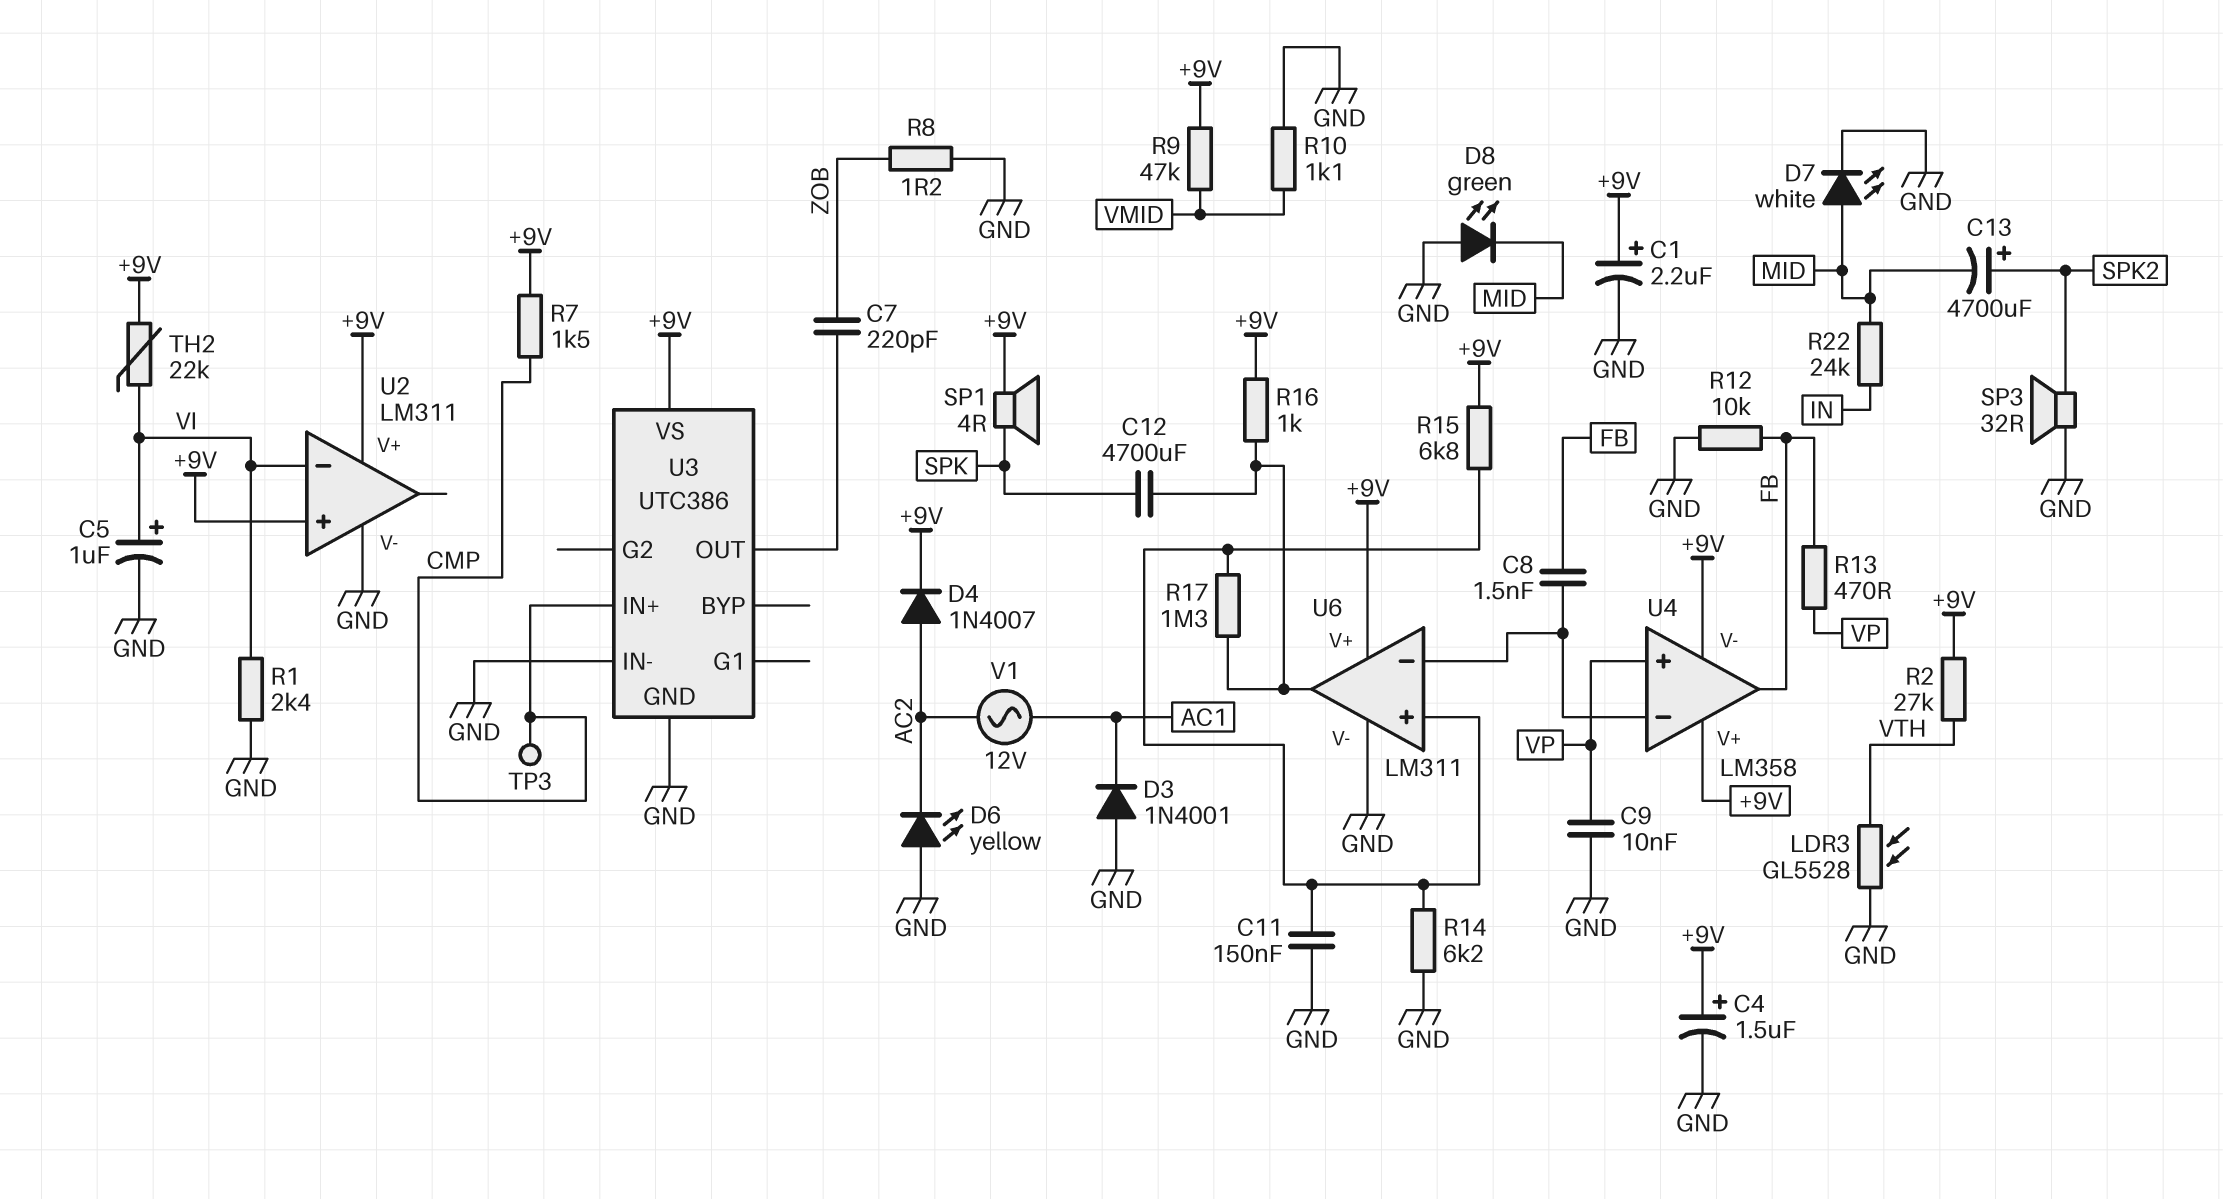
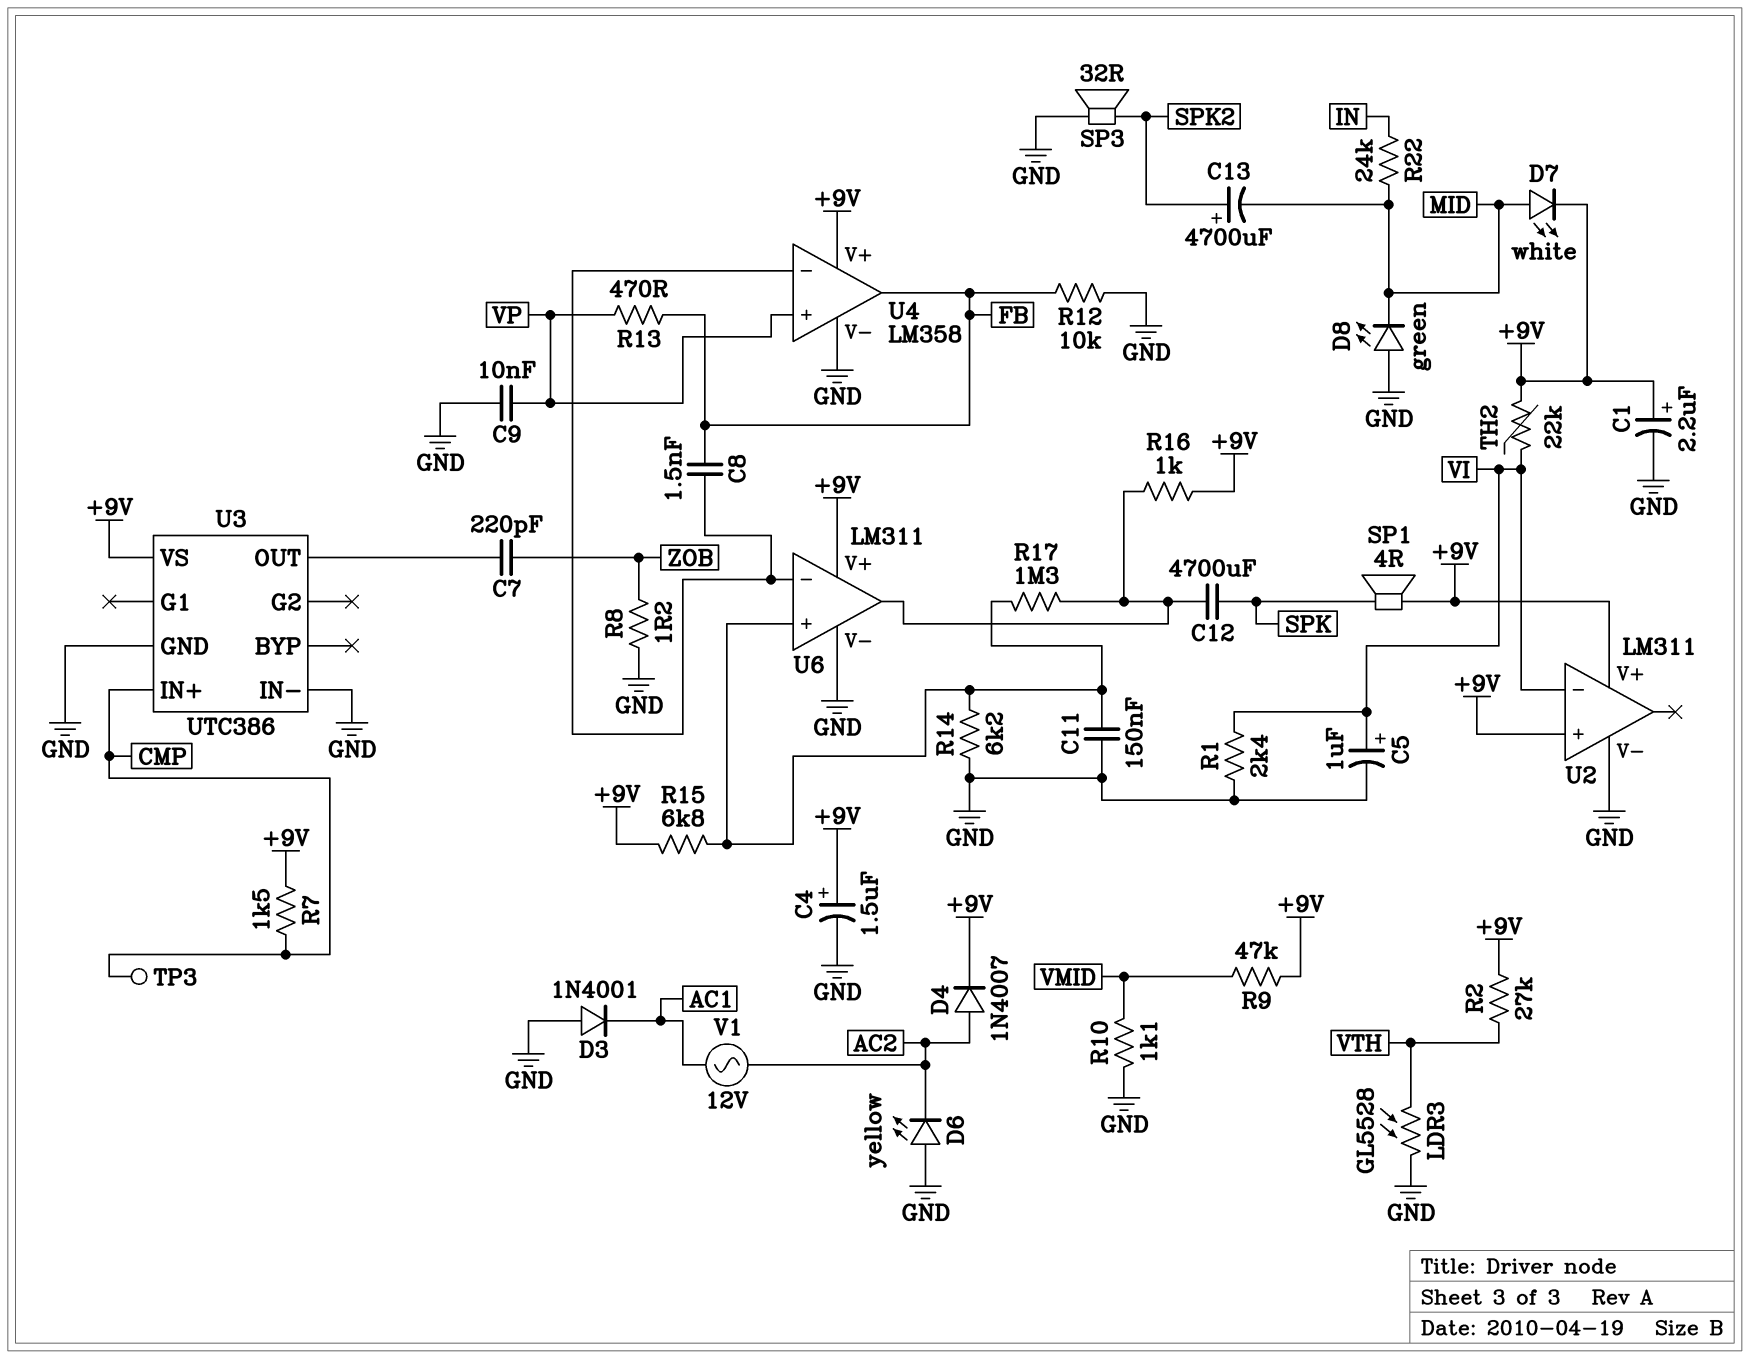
D7: LED white (A MID, K GND) -> LED white (A MID, K +9V)
U4 pin V-: +9V -> GND

